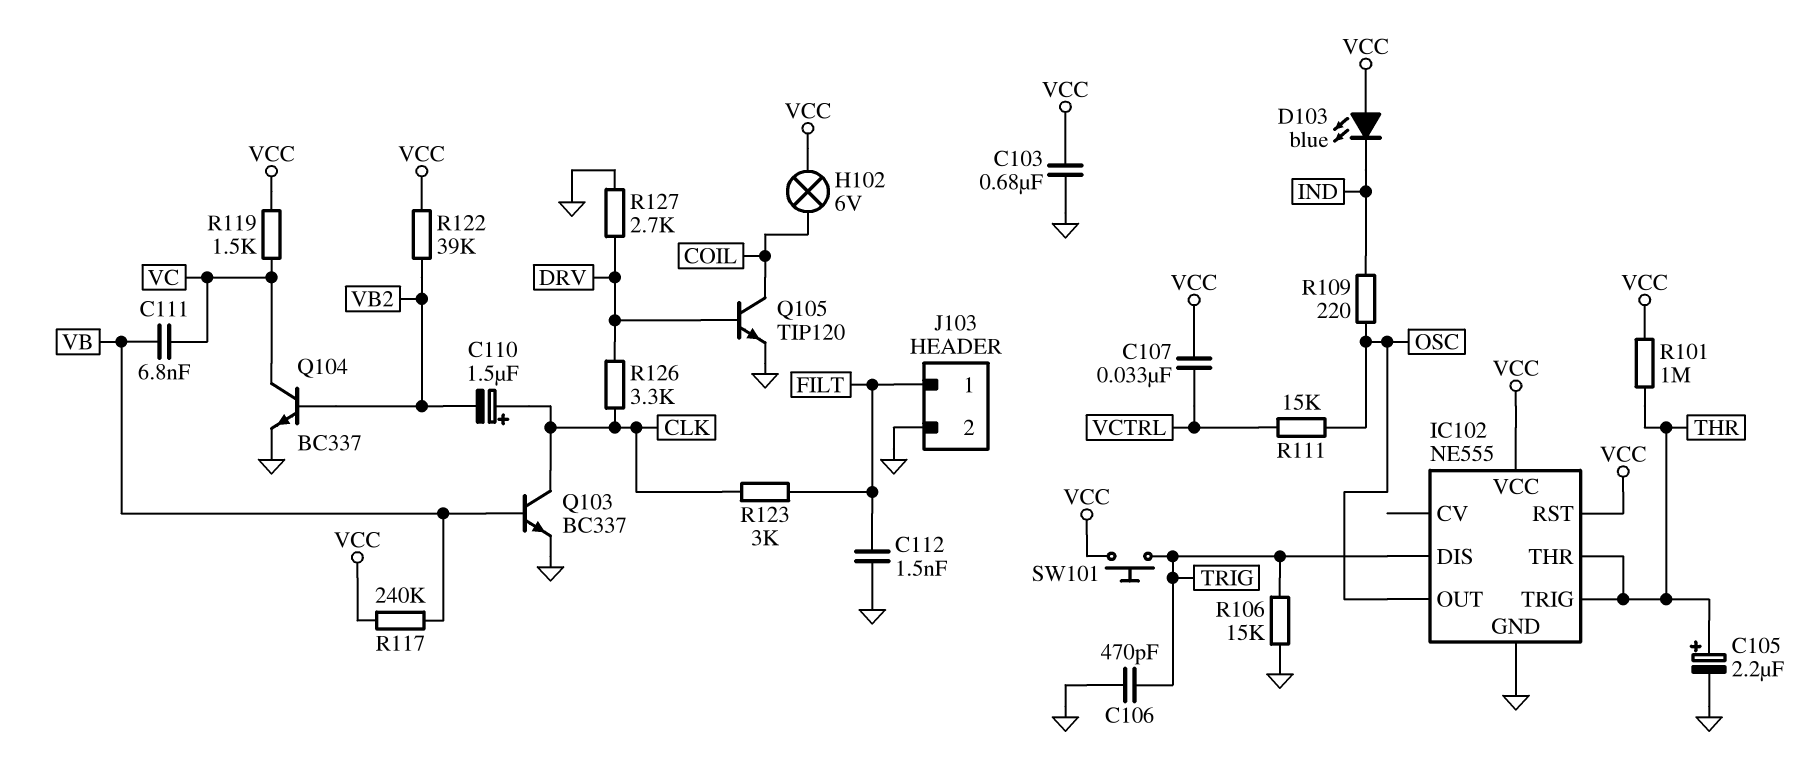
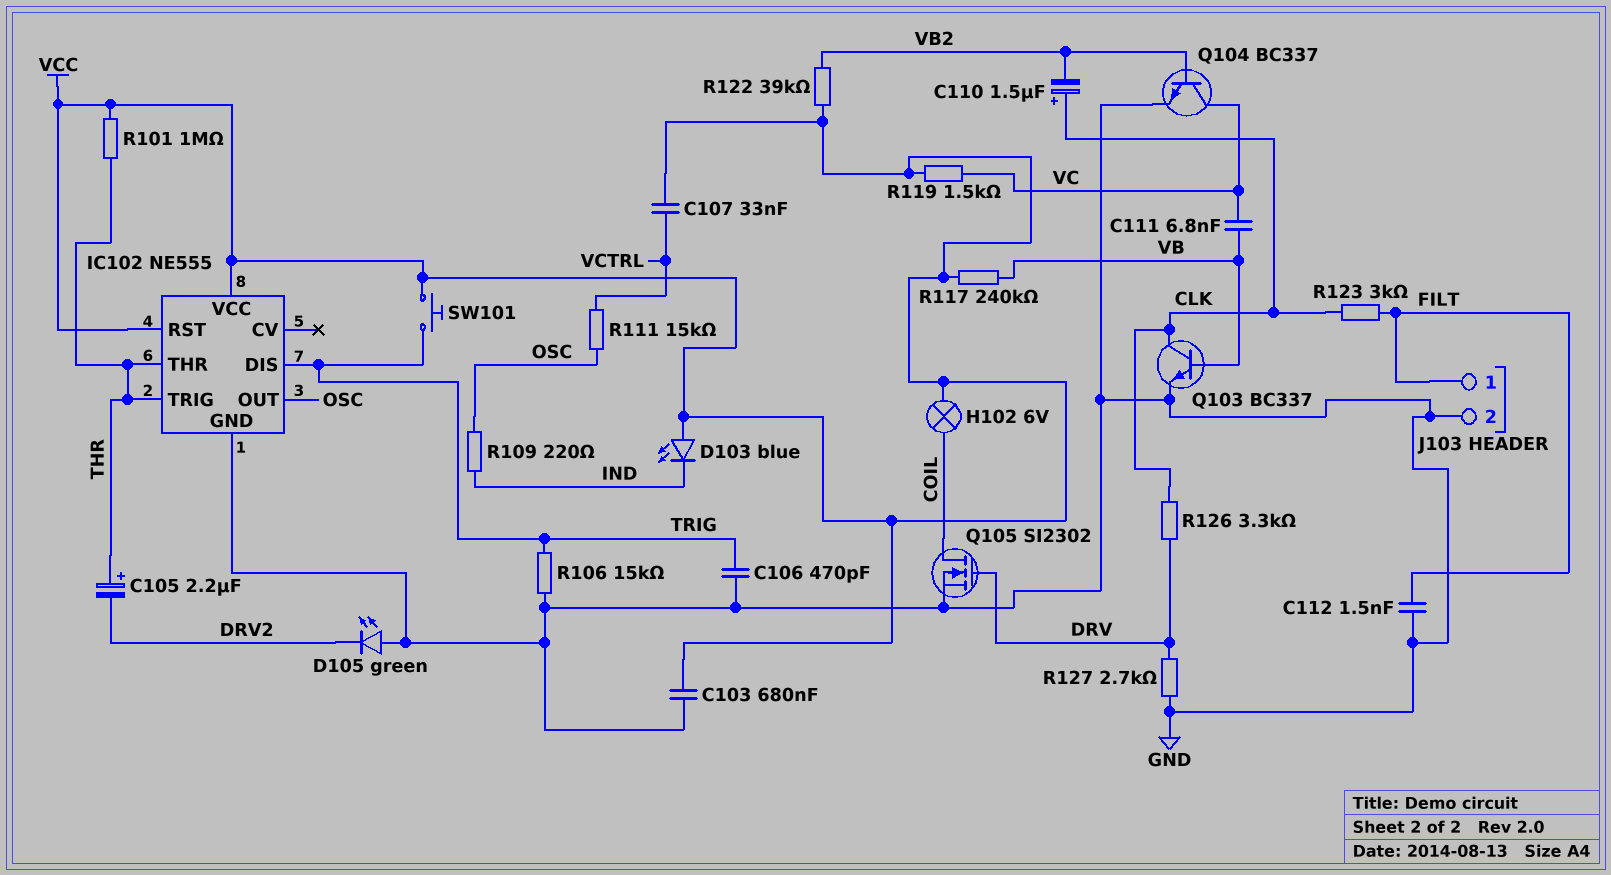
C105: 2.2uF (plus THR, minus GND) -> 2.2uF (plus THR, minus DRV2)
D105: none -> LED green (A GND, K DRV2)
Q105: NPN TIP120 (B DRV, C COIL, E GND) -> NMOS SI2302 (G DRV, D COIL, S GND)

